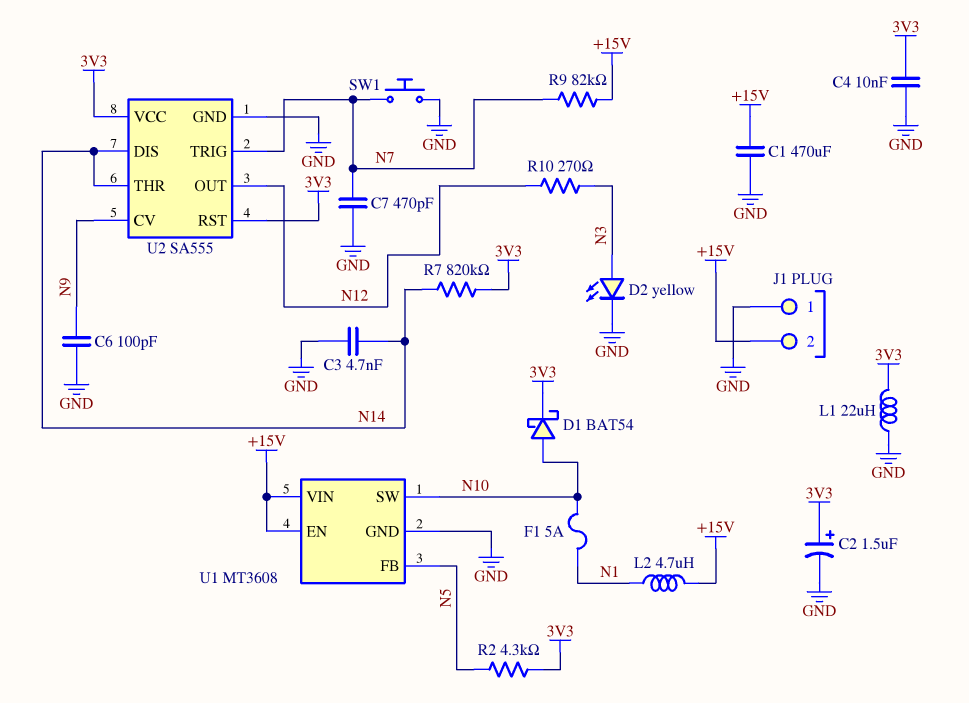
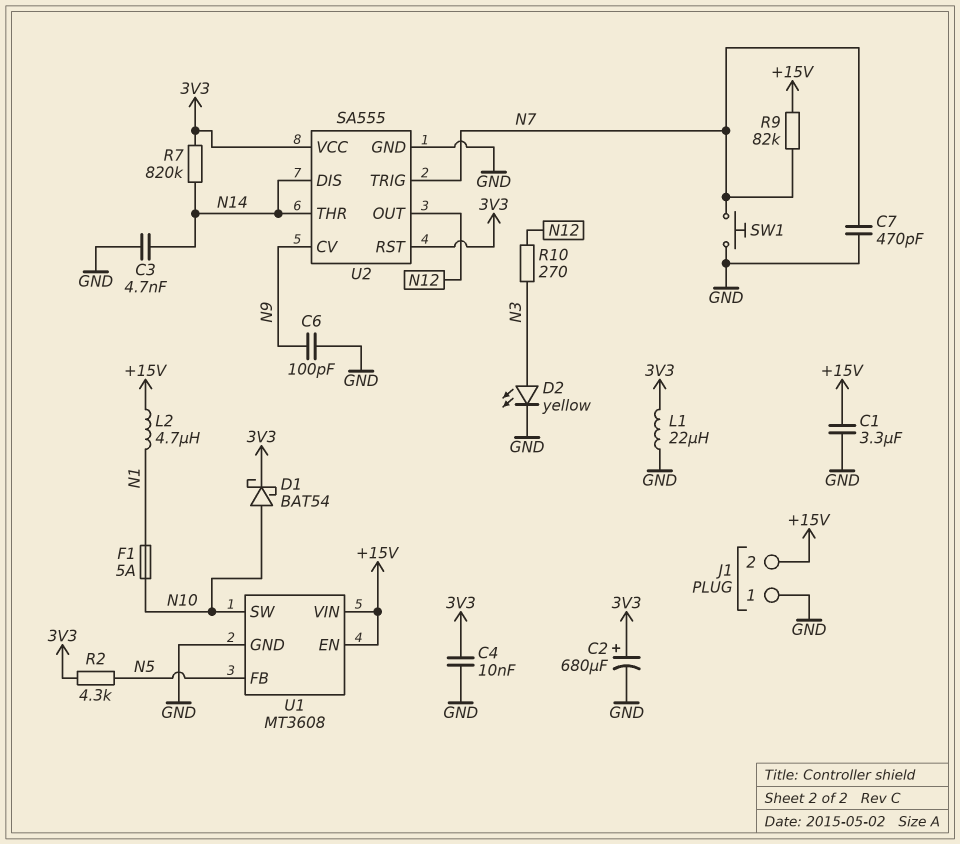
C1: 470uF (+15V, GND) -> 3.3uF (+15V, GND)
C2: 1.5uF (plus 3V3, minus GND) -> 680uF (plus 3V3, minus GND)

